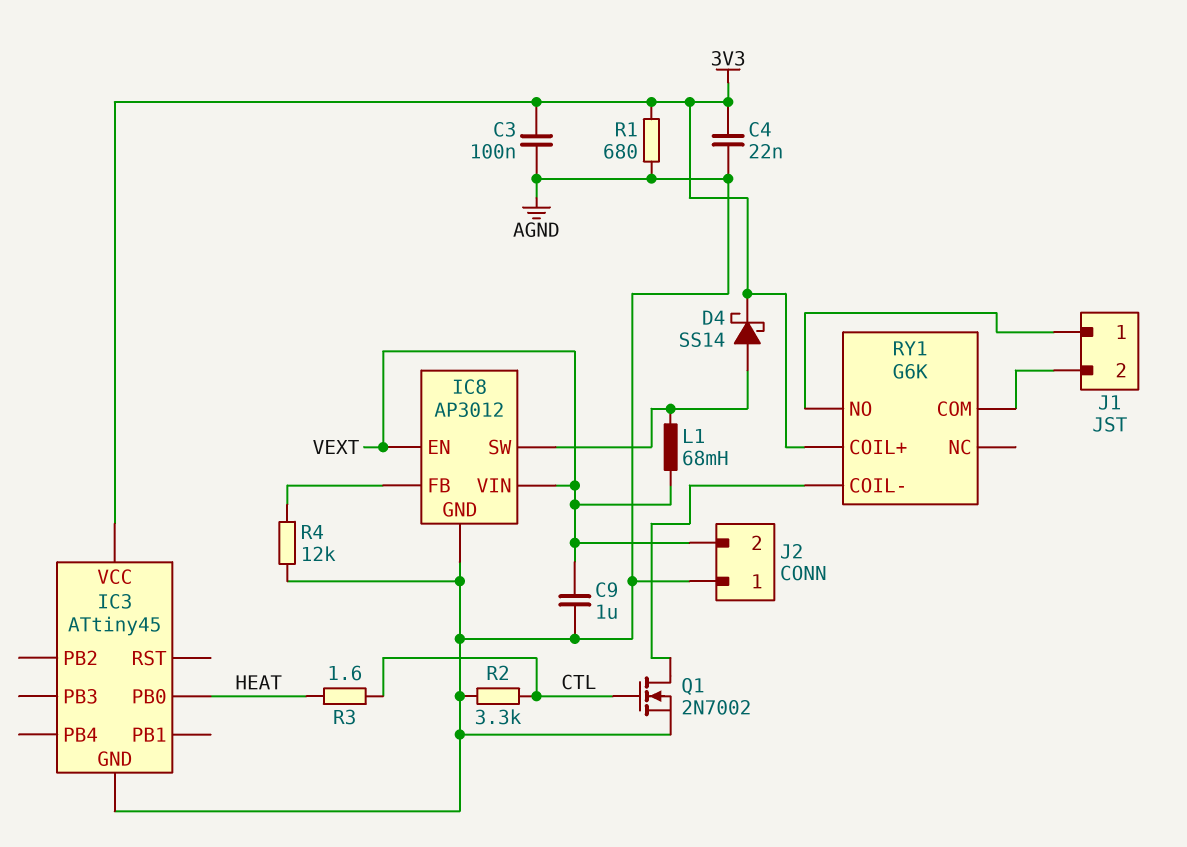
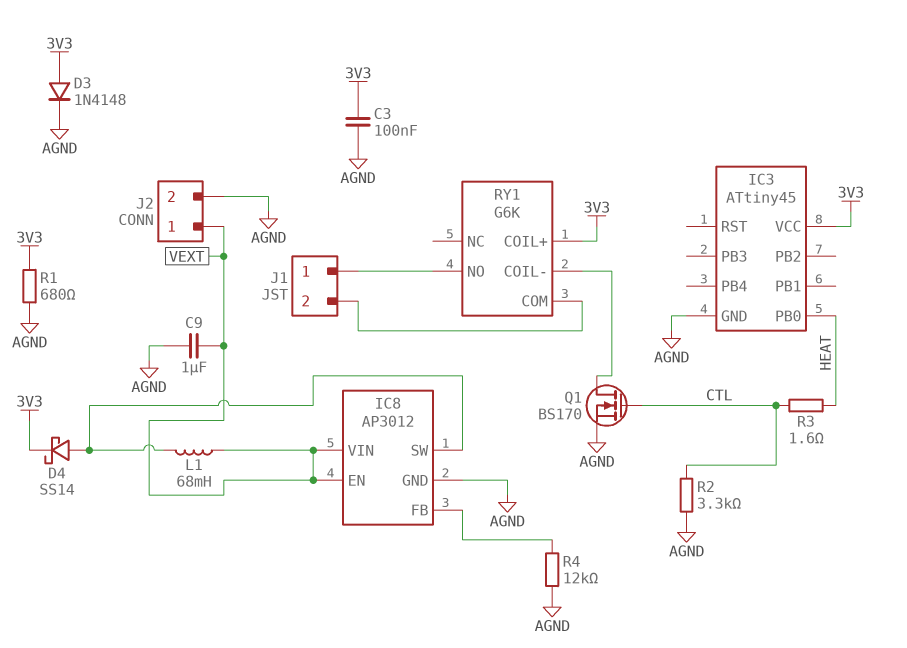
C4: 22nF (3V3, AGND) -> none
D3: none -> diode 1N4148 (A 3V3, K AGND)
J2 pin 1: AGND -> VEXT
J2 pin 2: VEXT -> AGND
Q1: NMOS 2N7002 (G CTL, D RY1/COIL-, S AGND) -> NMOS BS170 (G CTL, D RY1/COIL-, S AGND)

